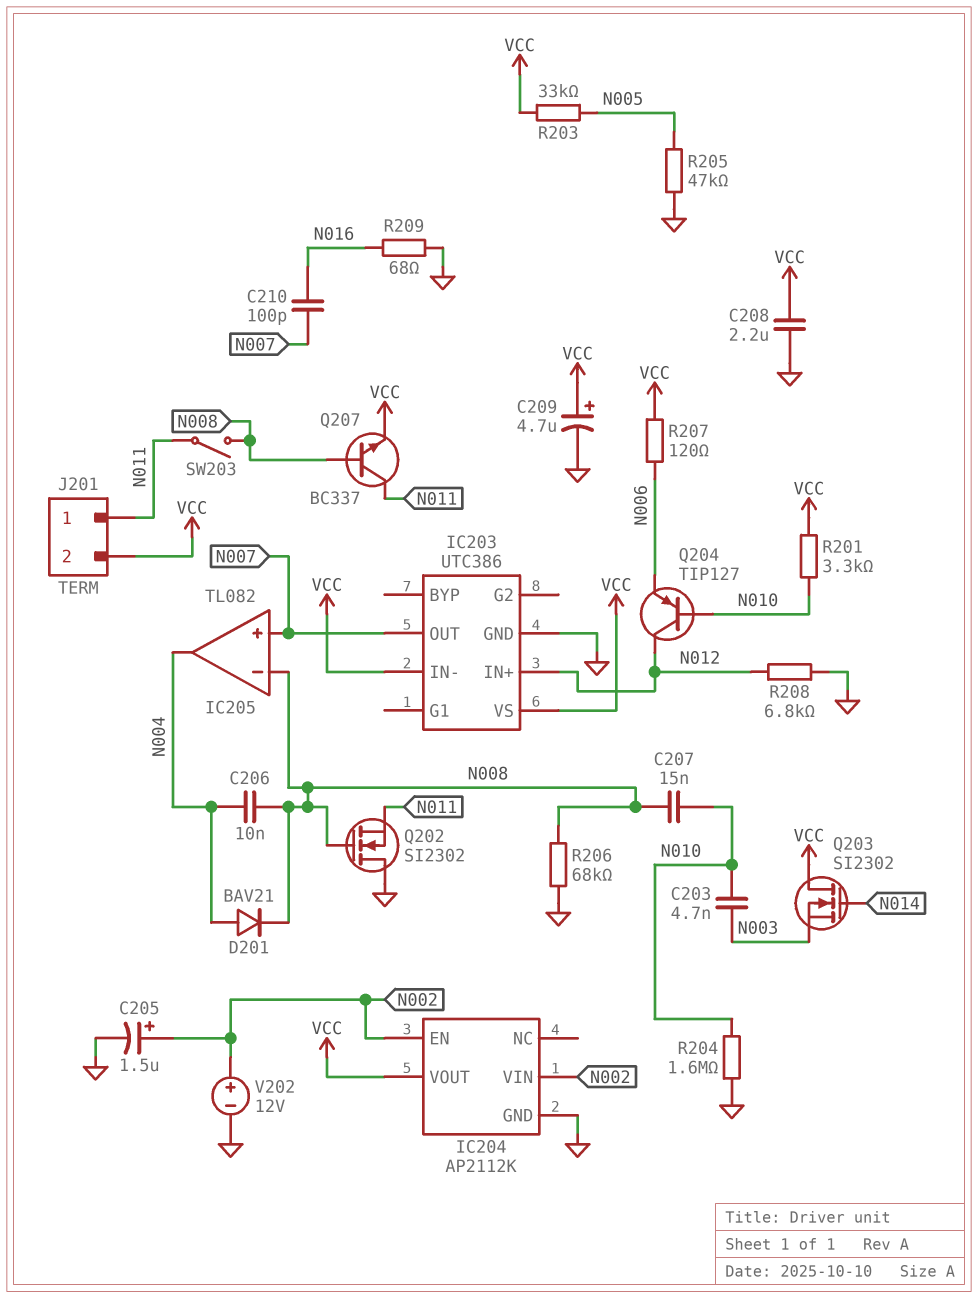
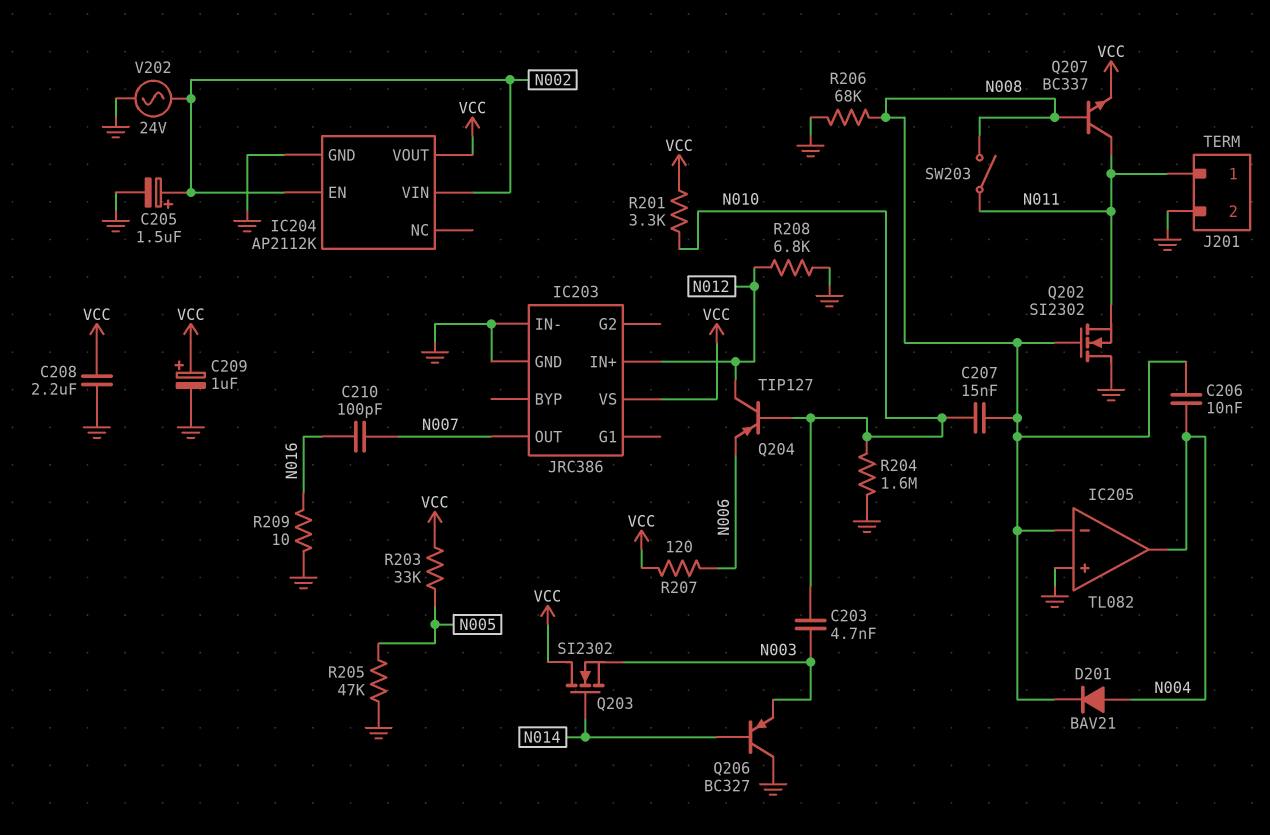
C209: 4.7uF (plus VCC, minus GND) -> 1uF (plus VCC, minus GND)
IC203: UTC386 -> JRC386
IC203 pin IN-: VCC -> GND
IC205 pin in+: N007 -> GND
J201 pin 2: VCC -> GND
Q206: none -> PNP BC327 (B N014, C GND, E N003)
R209: 68 (GND, N016) -> 10 (GND, N016)
V202: 12V (plus N002, minus GND) -> AC 24V (GND, N002)

